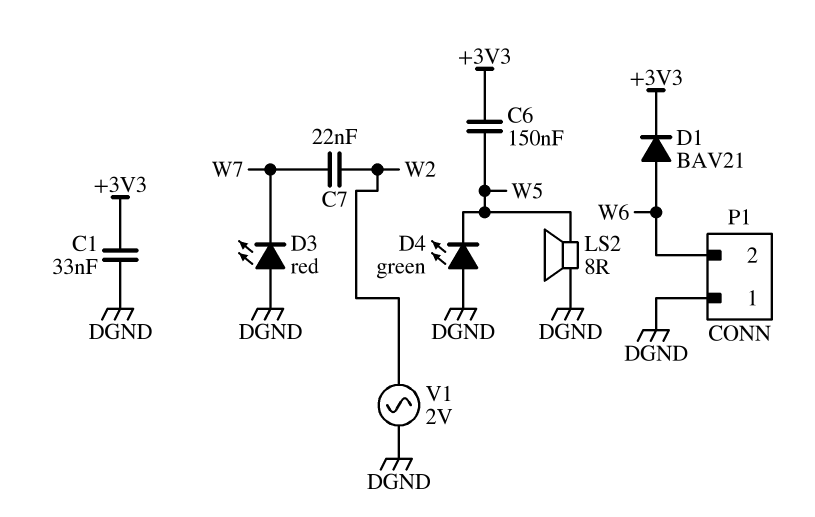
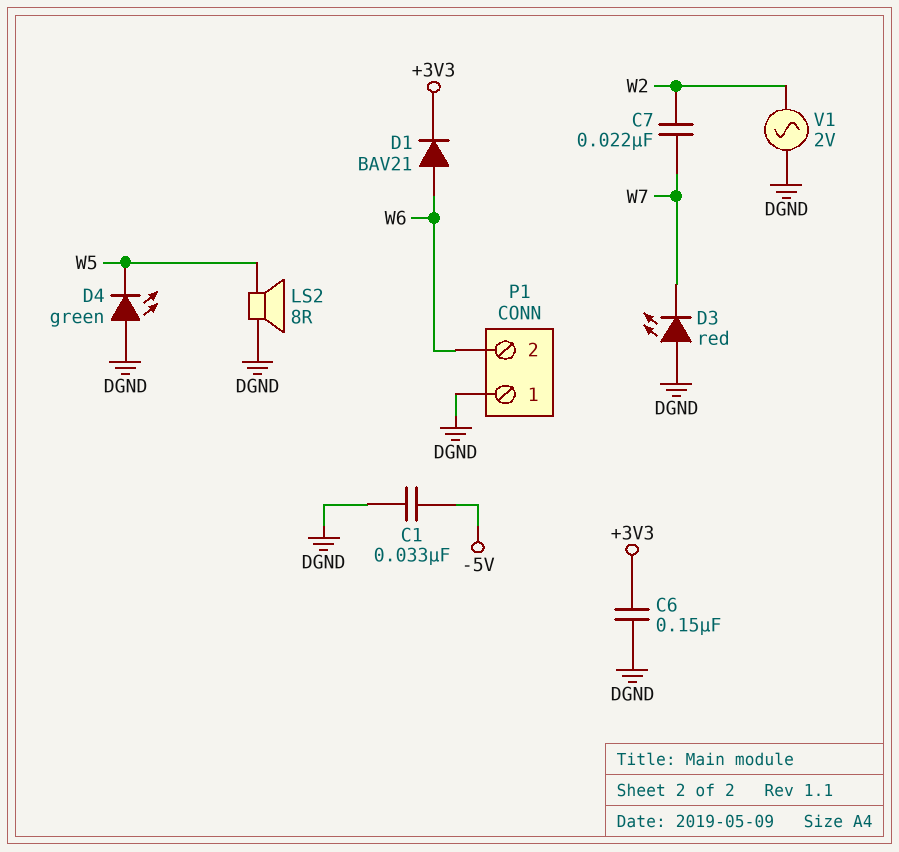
C1: 33nF (+3V3, DGND) -> 33nF (-5V, DGND)
C6: 150nF (+3V3, W5) -> 150nF (+3V3, DGND)

